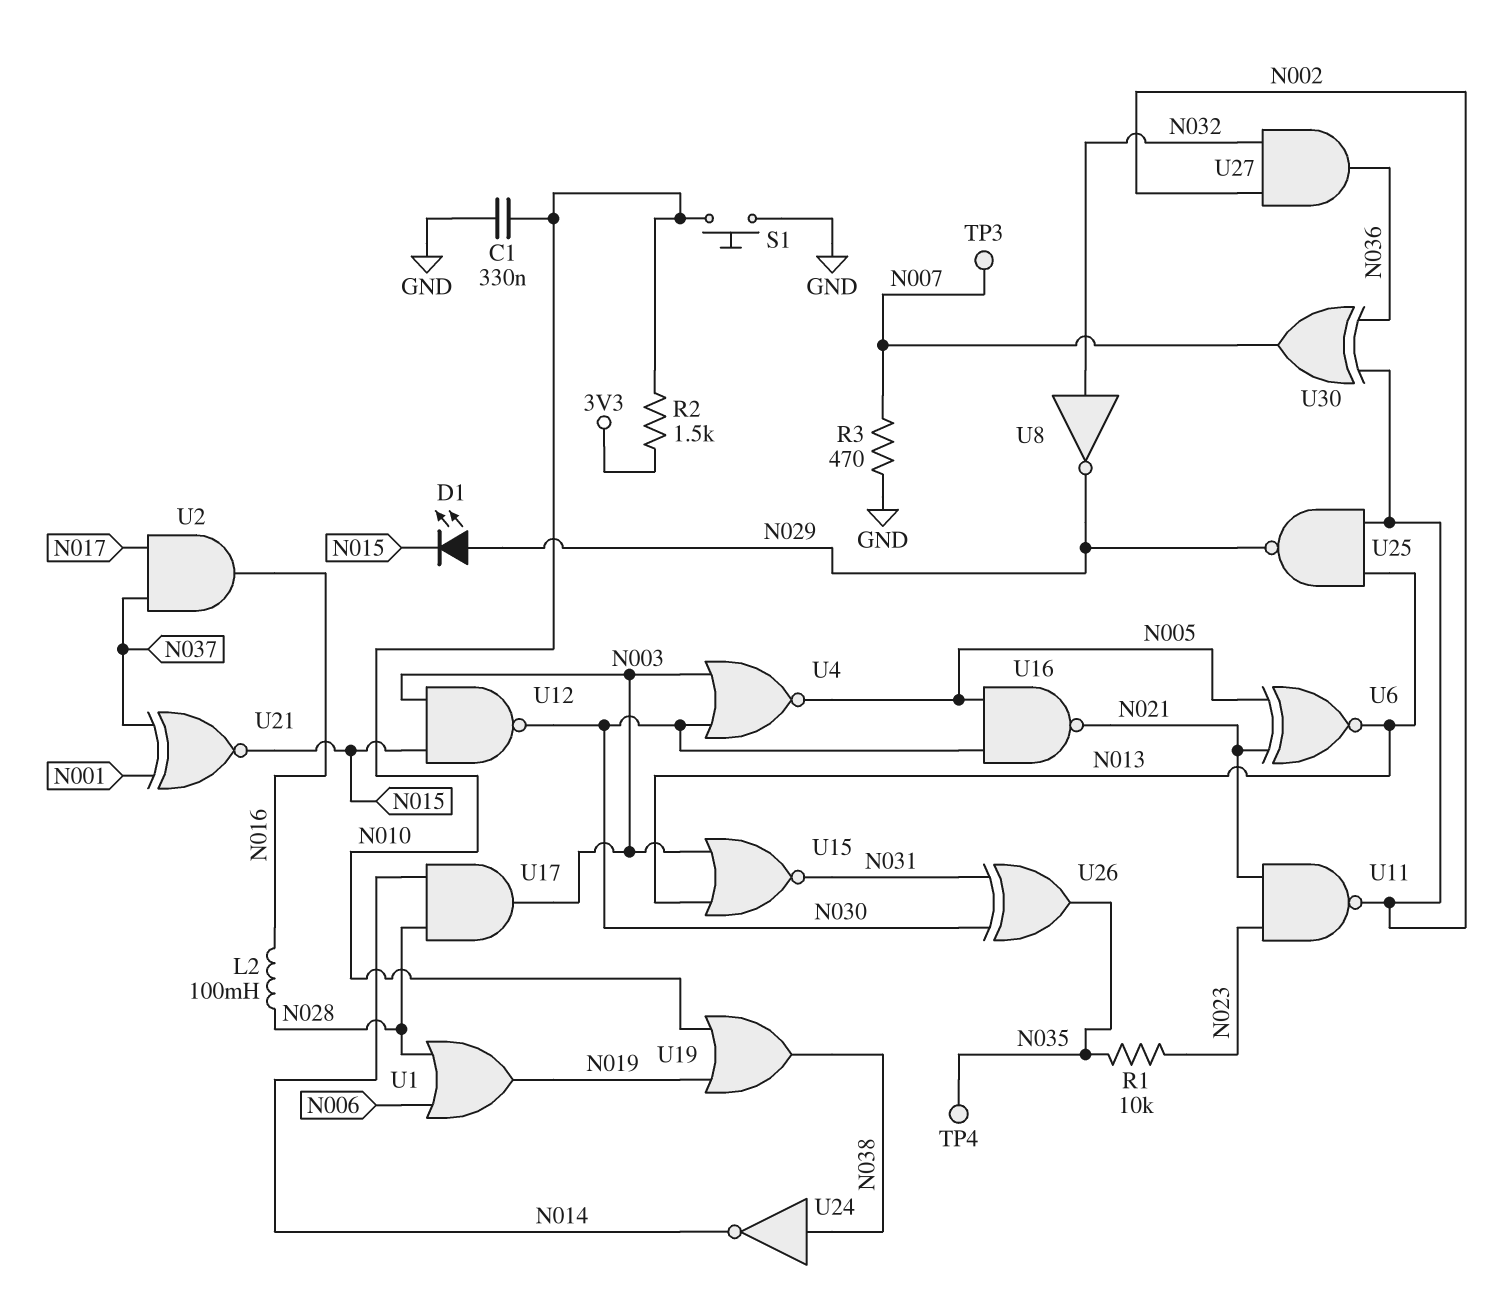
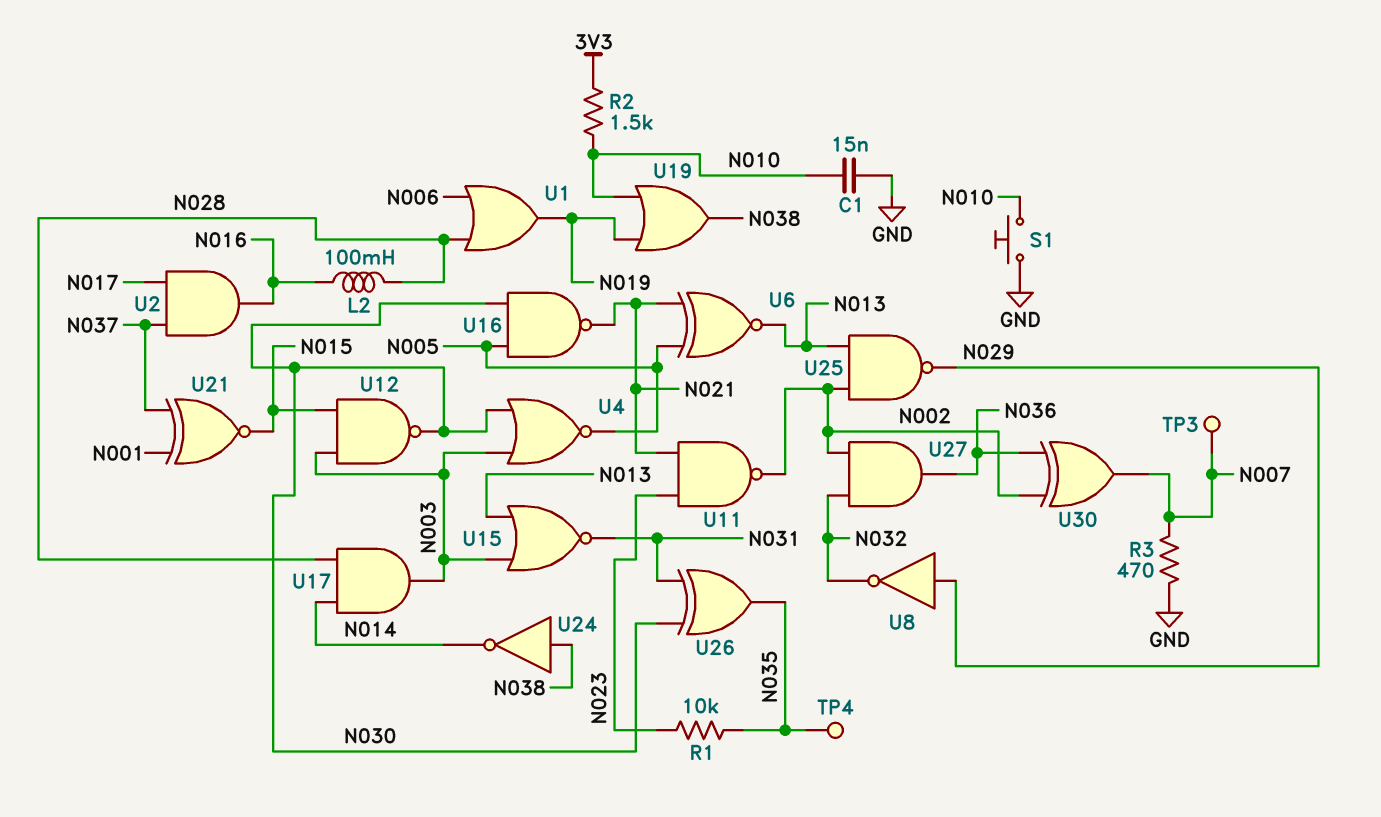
C1: 330nF (GND, N010) -> 15nF (GND, N010)
D1: LED (A N029, K N015) -> none
U8: NOT (in N032, out N029) -> NOT (in N029, out N032)

